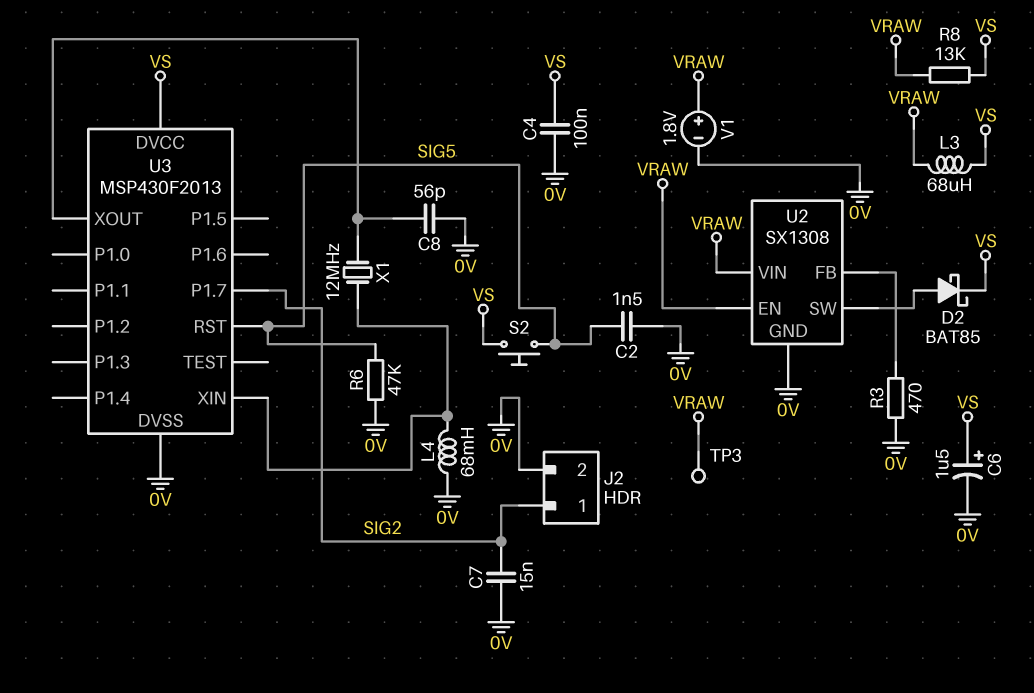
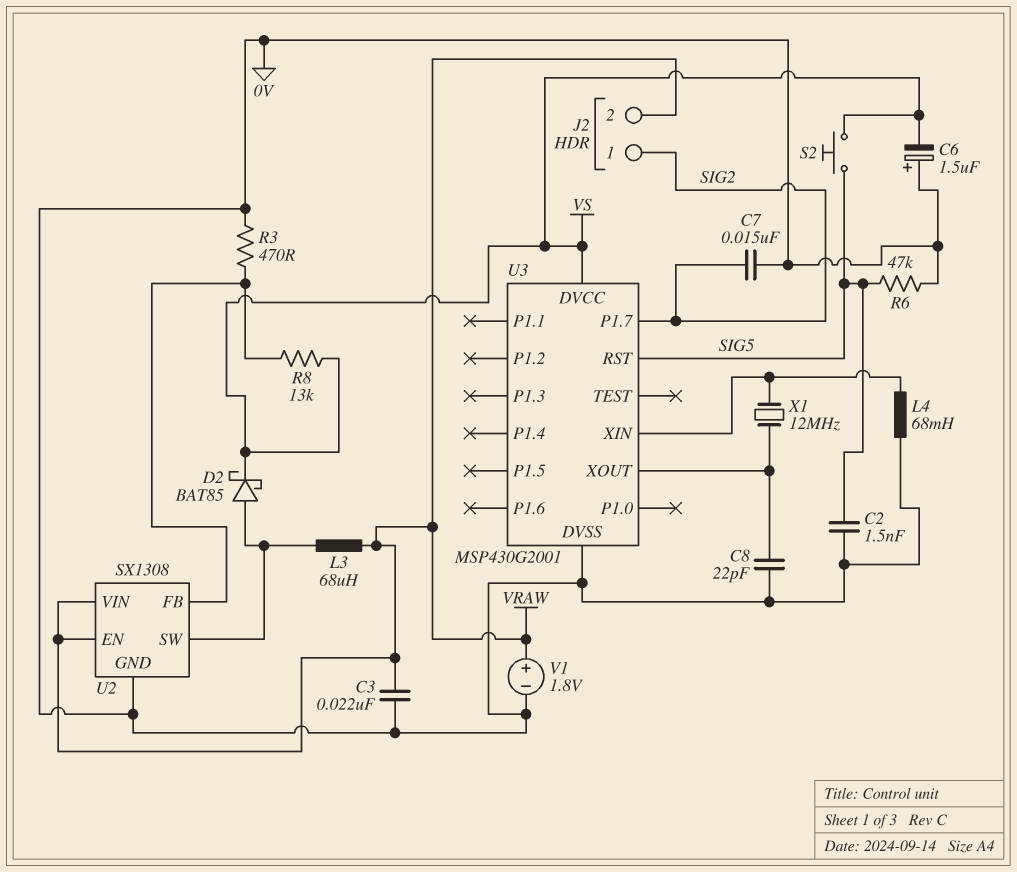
C3: none -> 22nF (0V, VRAW)
C4: 100nF (0V, VS) -> none
C6: 1.5uF (plus VS, minus 0V) -> 1.5uF (plus 0V, minus VS)
C8: 56pF (0V, U3/XOUT) -> 22pF (0V, U3/XOUT)
J2 pin 2: 0V -> VRAW
L3: 68uH (VRAW, VS) -> 68uH (U2/SW, VRAW)
R8: 13k (VRAW, VS) -> 13k (U2/FB, VS)
TP3: test point (VRAW) -> none
U3: MSP430F2013 -> MSP430G2001

